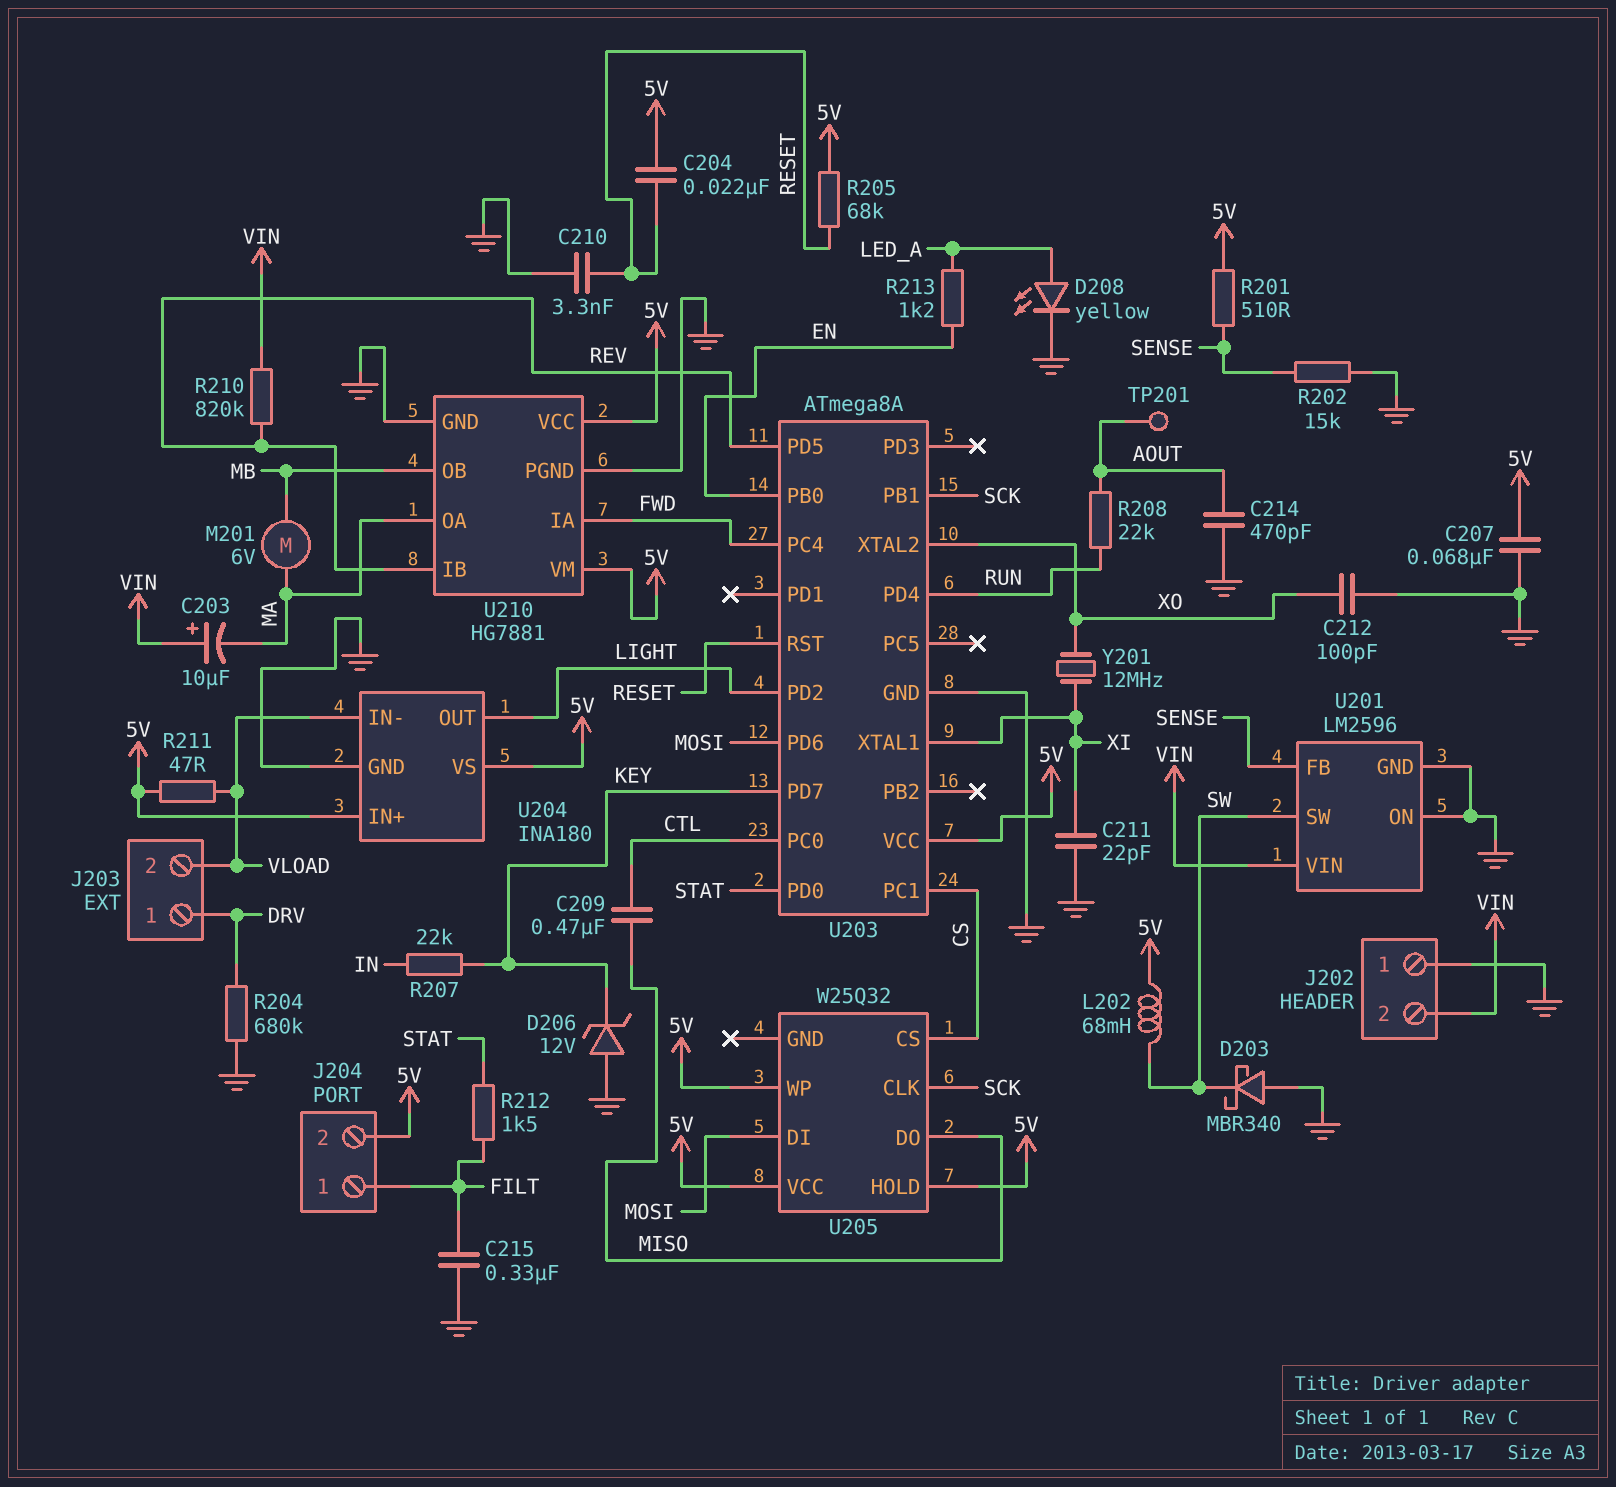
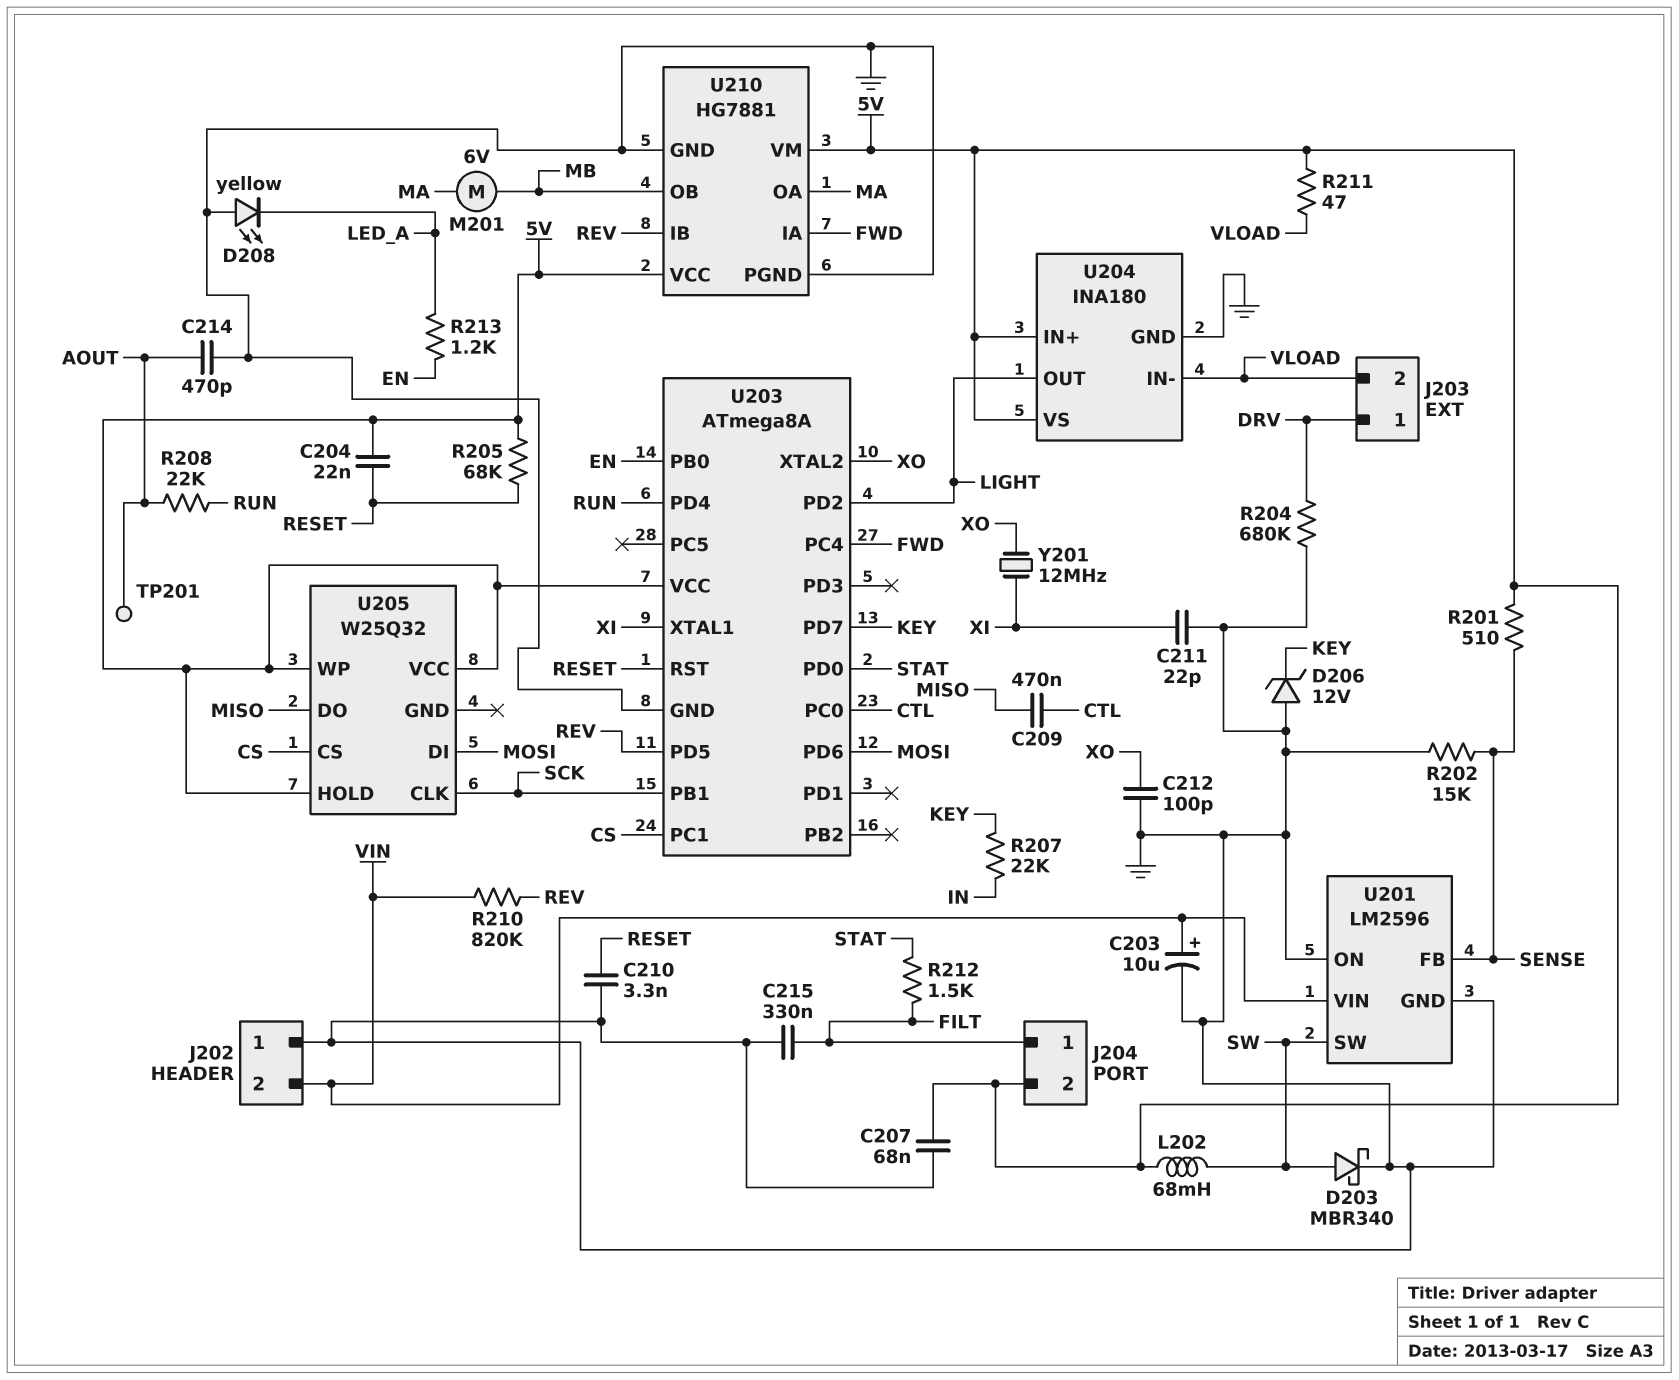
C203: 10uF (plus VIN, minus MA) -> 10uF (plus VIN, minus GND)
D203: schottky MBR340 (A GND, K SW) -> schottky MBR340 (A SW, K GND)
D208: LED yellow (A LED_A, K GND) -> LED yellow (A GND, K LED_A)

